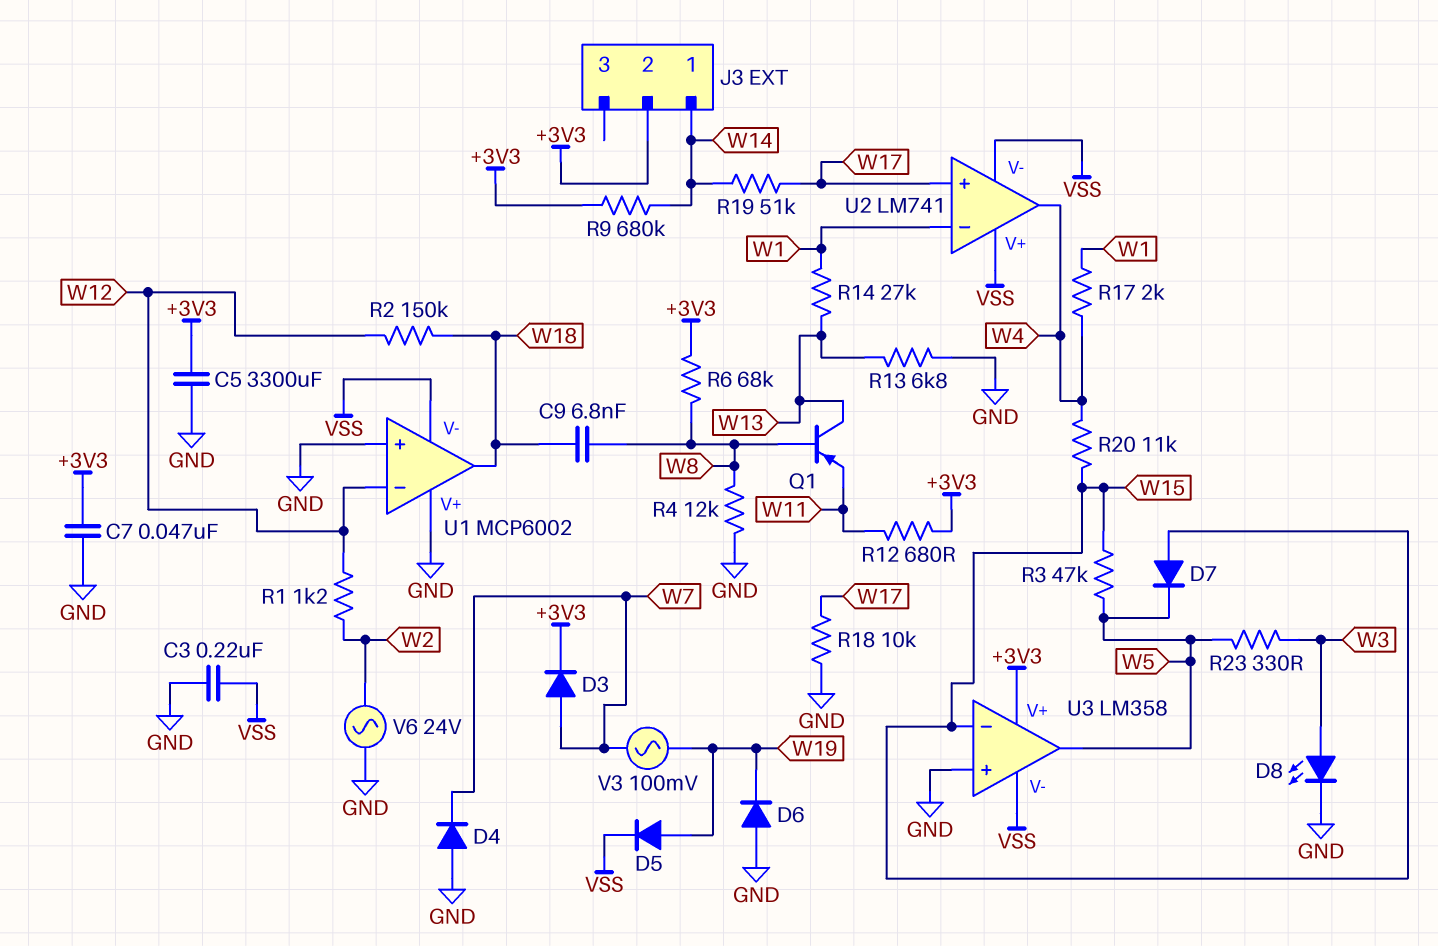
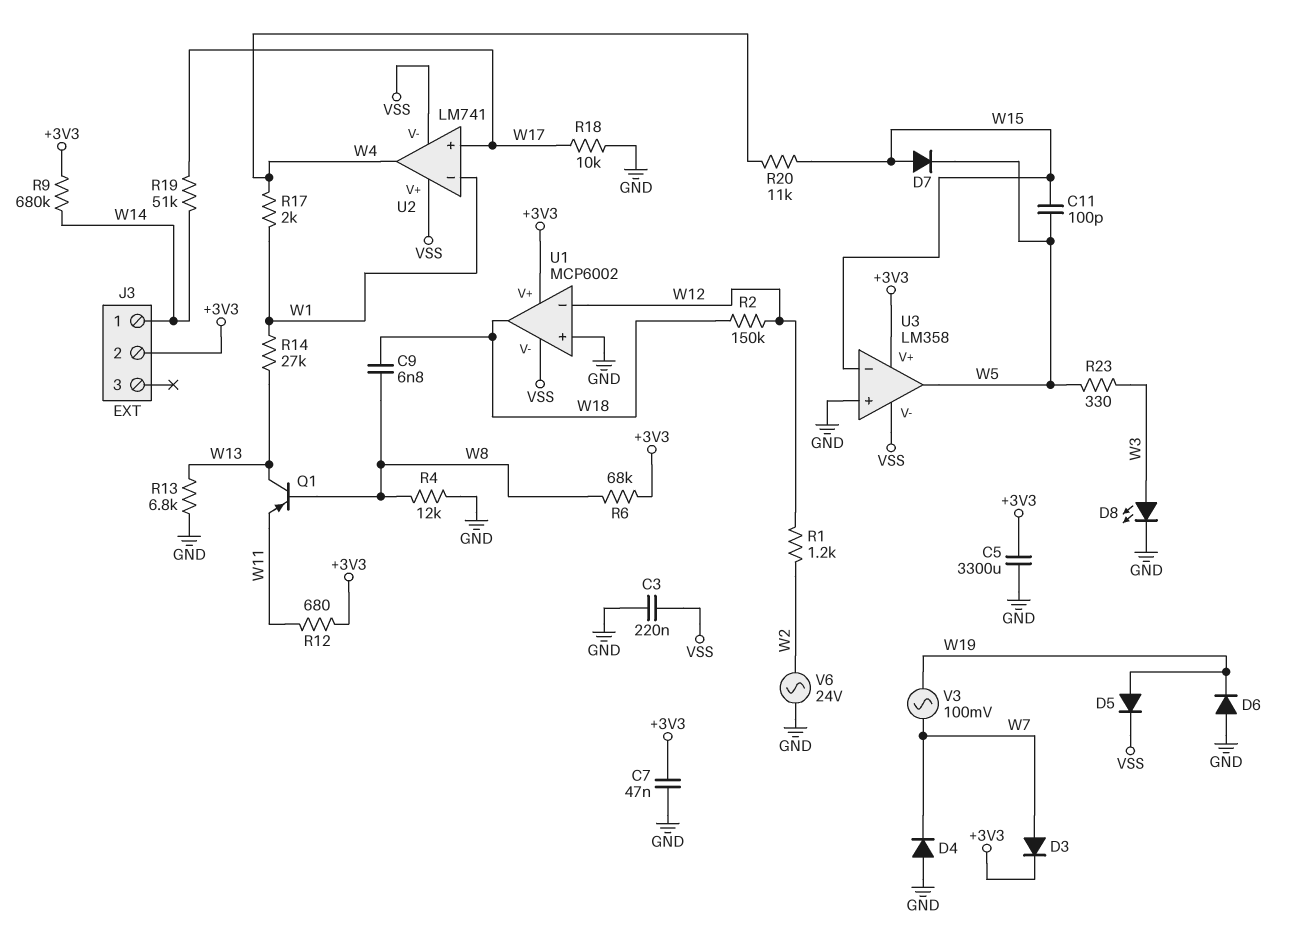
C11: none -> 100pF (W5, W15)
R3: 47k (W5, W15) -> none
U1 pin V+: GND -> +3V3

